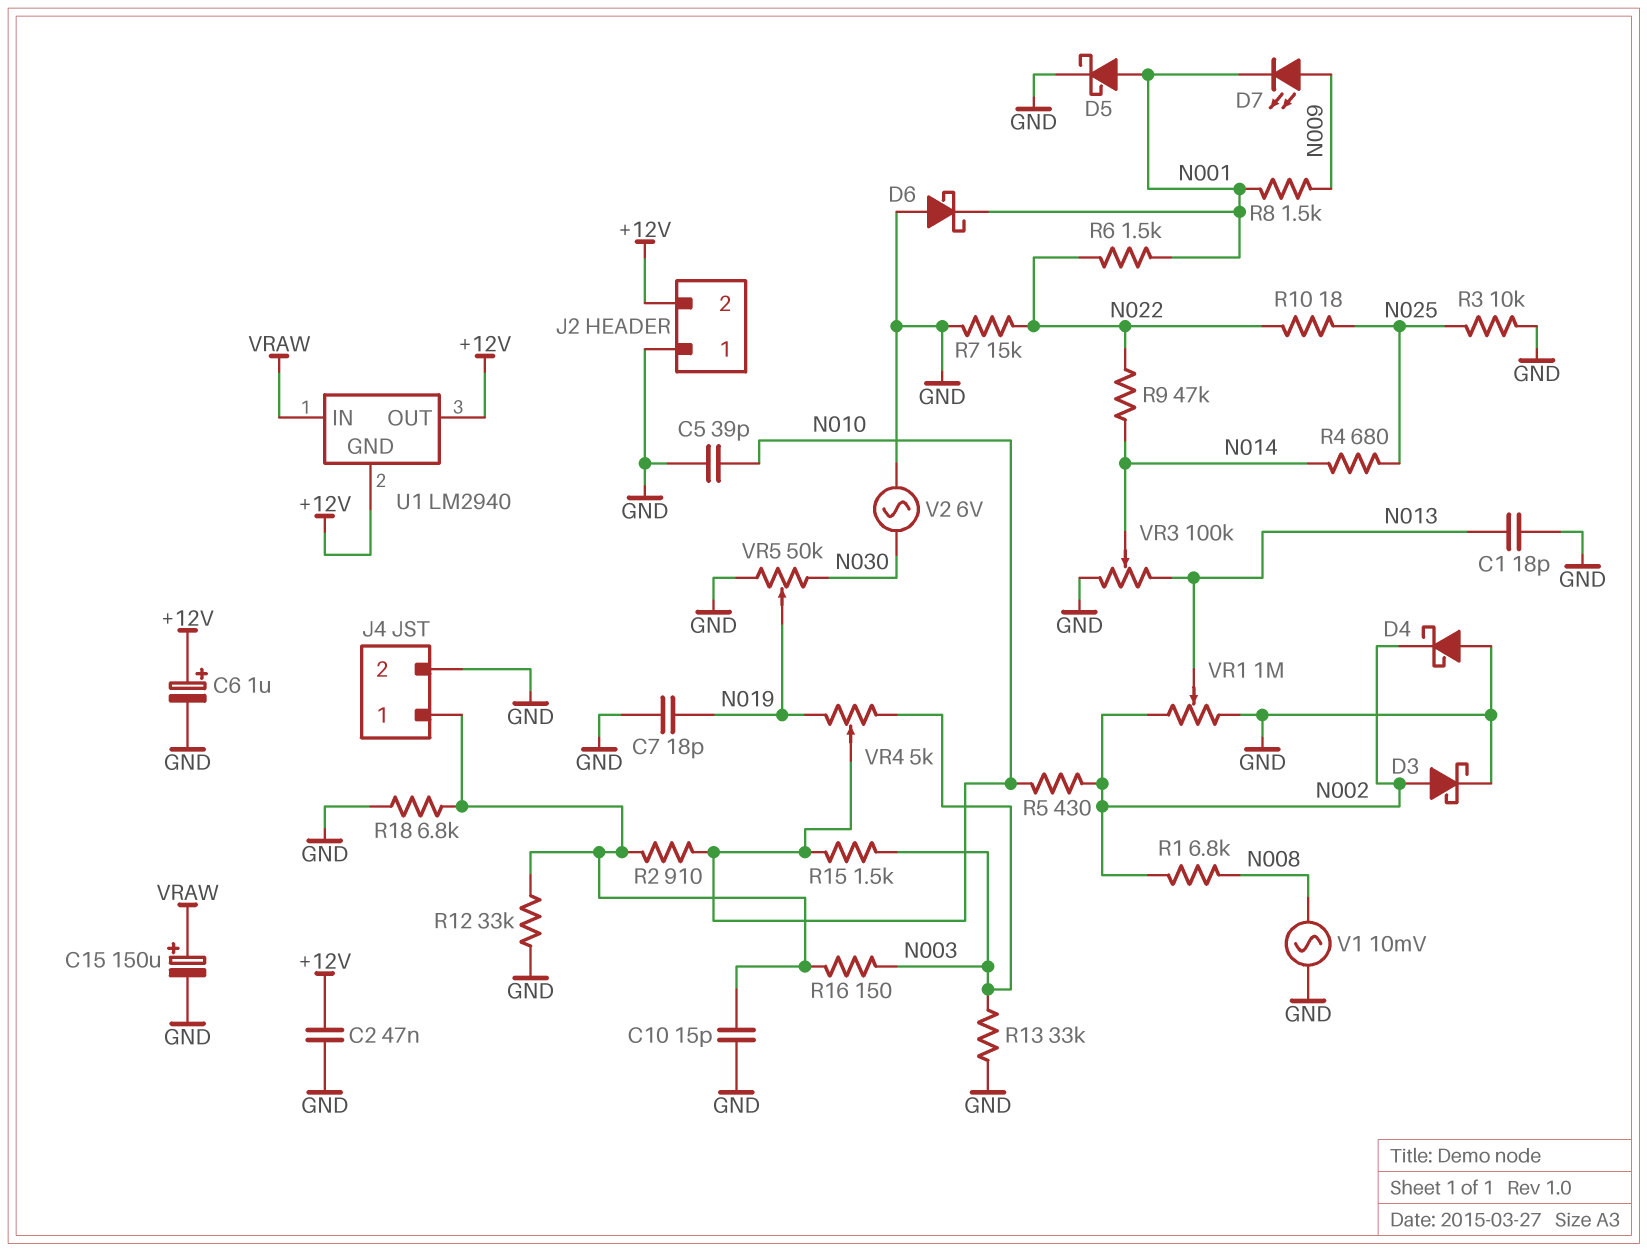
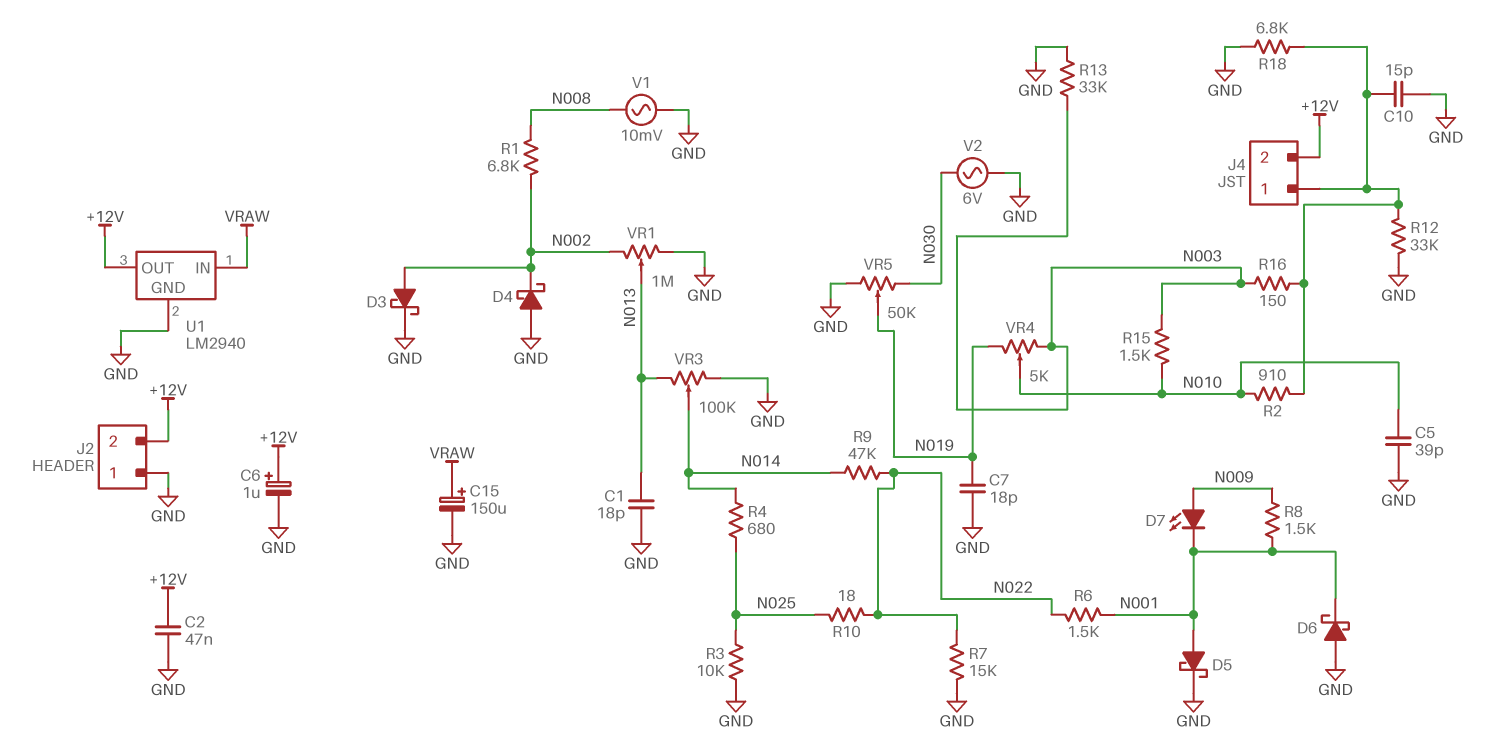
J4 pin 2: GND -> +12V
R5: 430 (N002, N010) -> none
U1 pin GND: +12V -> GND

